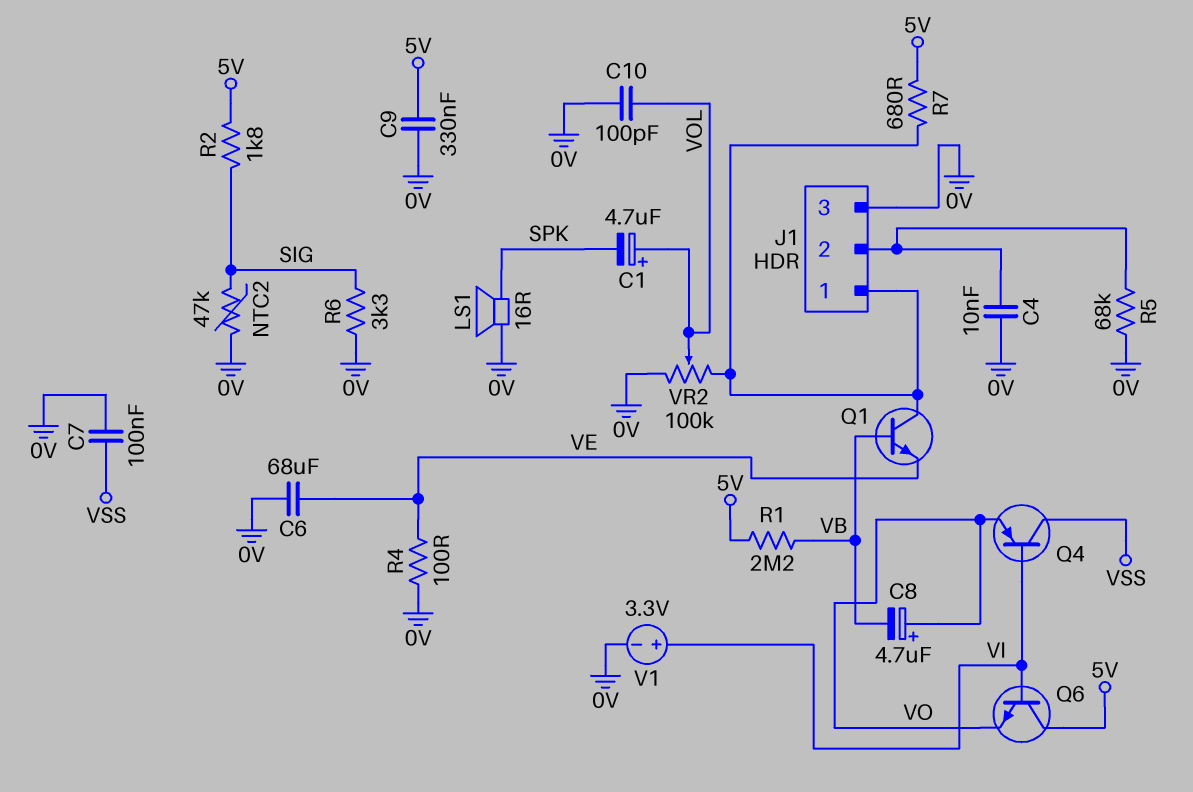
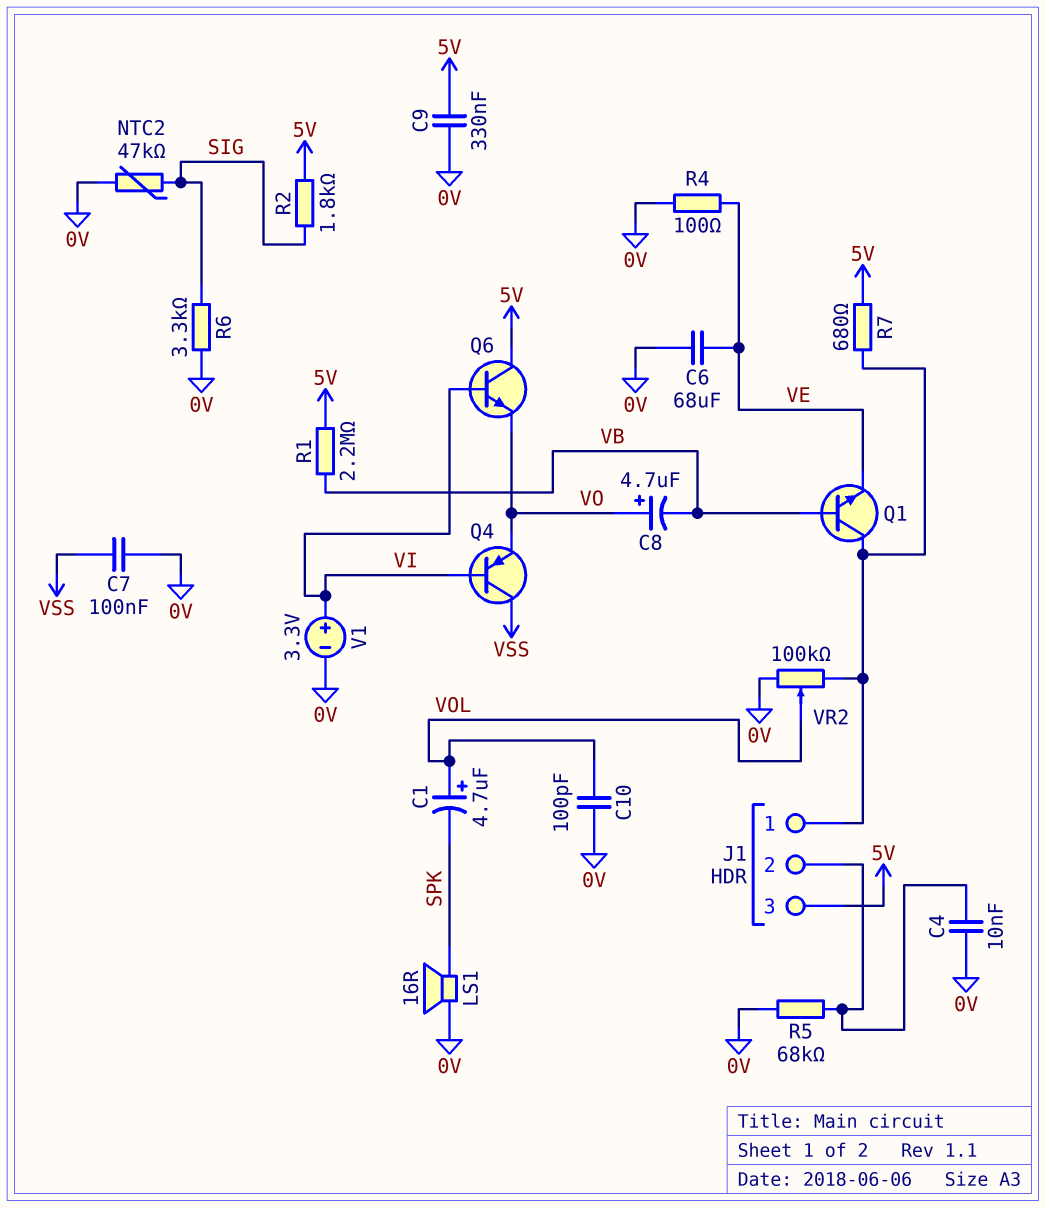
J1 pin 3: 0V -> 5V

